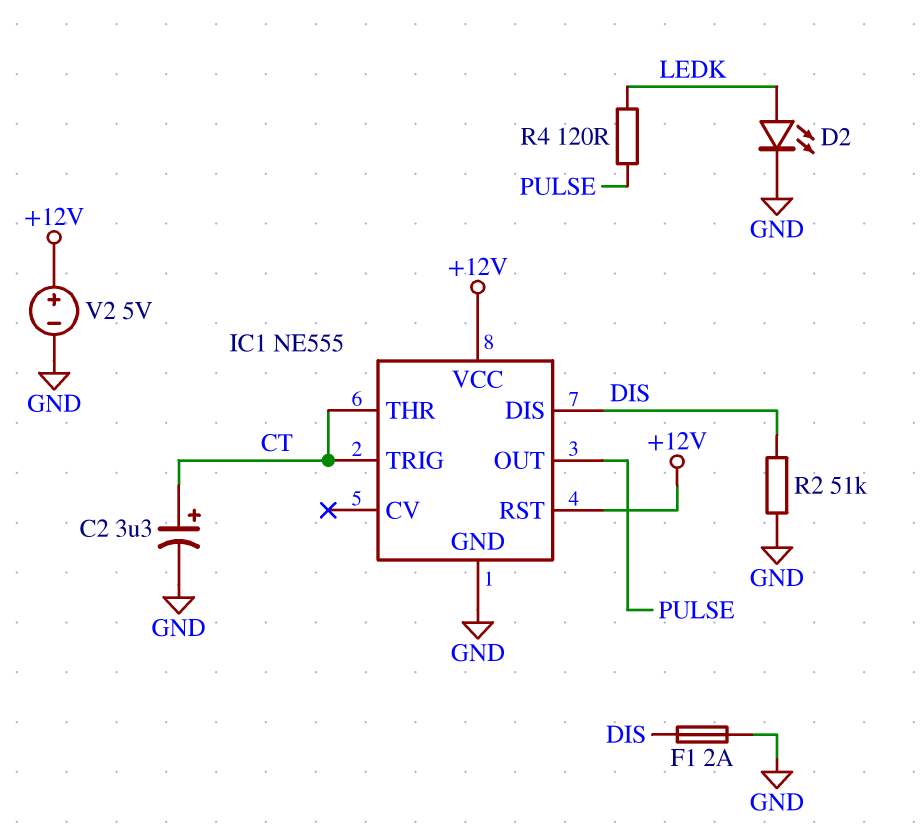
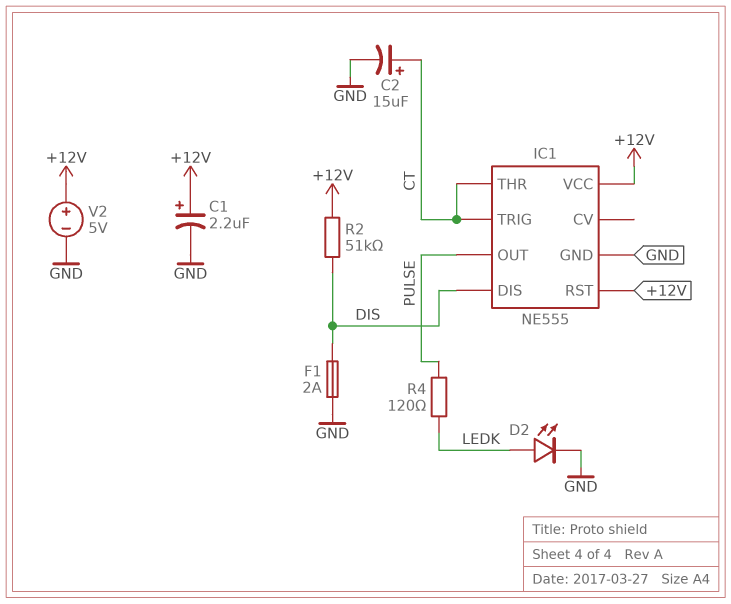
C1: none -> 2.2uF (plus +12V, minus GND)
C2: 3.3uF (plus CT, minus GND) -> 15uF (plus CT, minus GND)
R2: 51k (DIS, GND) -> 51k (+12V, DIS)

